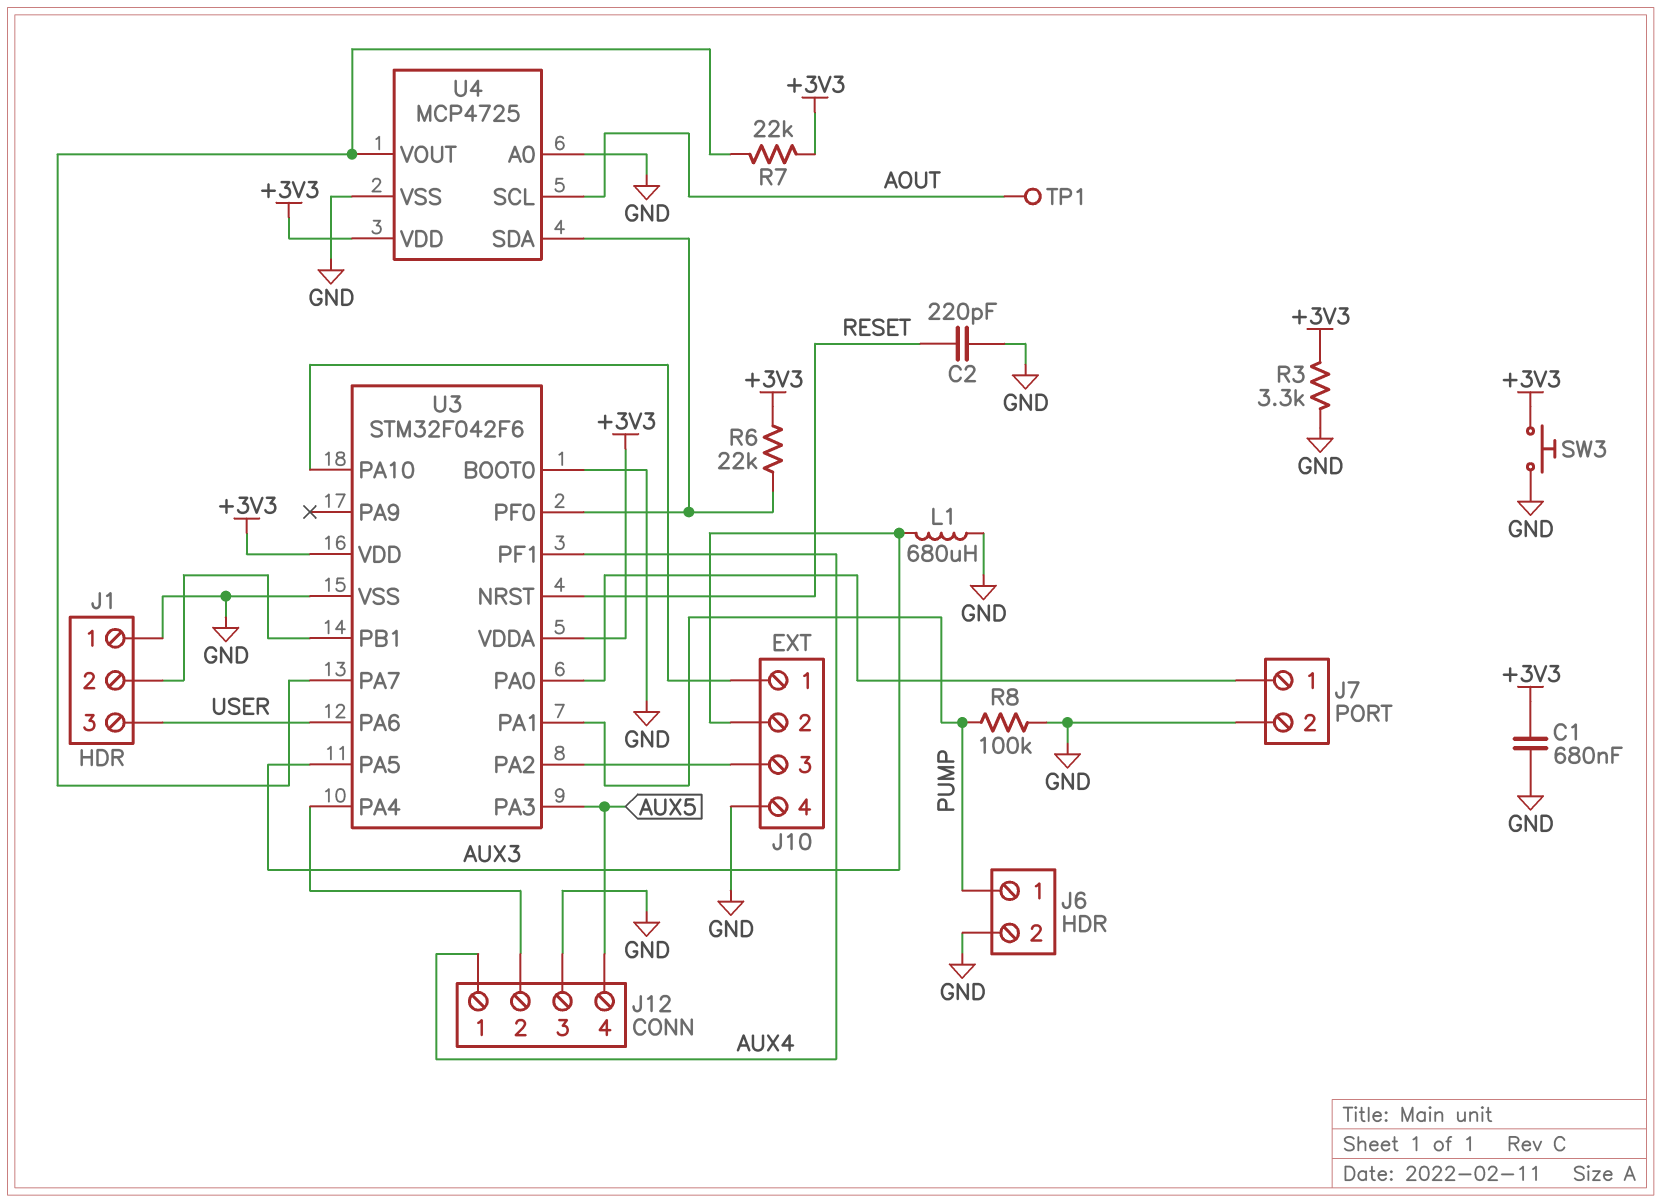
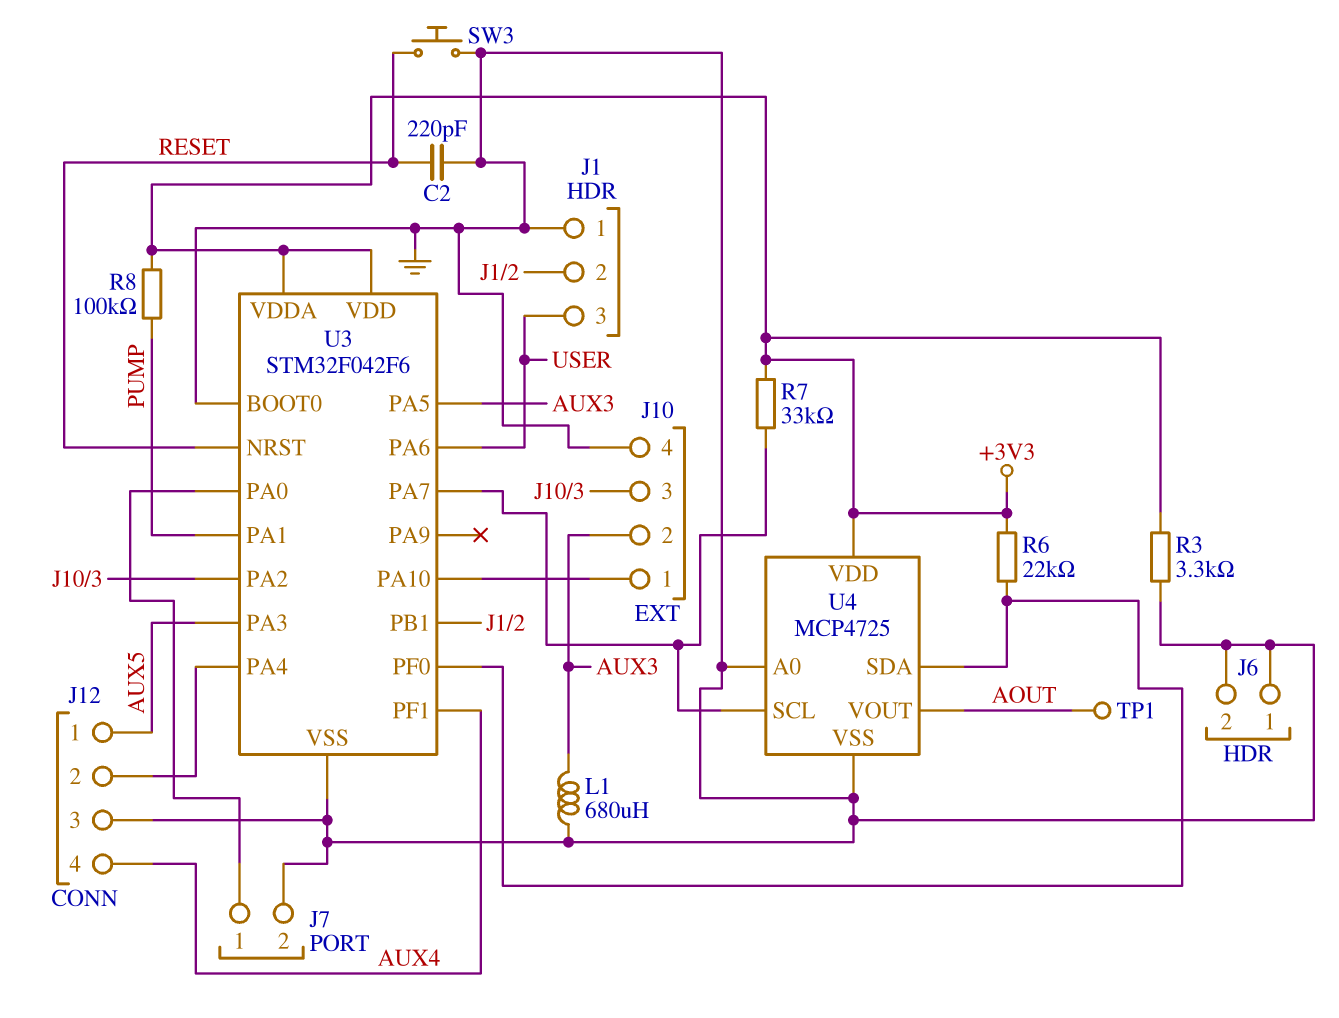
C1: 680nF (+3V3, GND) -> none
J6 pin 1: PUMP -> GND
J12 pin 1: AUX4 -> AUX5
J12 pin 4: AUX5 -> AUX4
R7: 22k (+3V3, U3/PA7) -> 33k (+3V3, U3/PA7)
R8: 100k (GND, PUMP) -> 100k (+3V3, PUMP)
SW3: button (+3V3, GND) -> button (GND, RESET)
U4 pin SCL: AOUT -> U3/PA7
U4 pin VOUT: U3/PA7 -> AOUT

